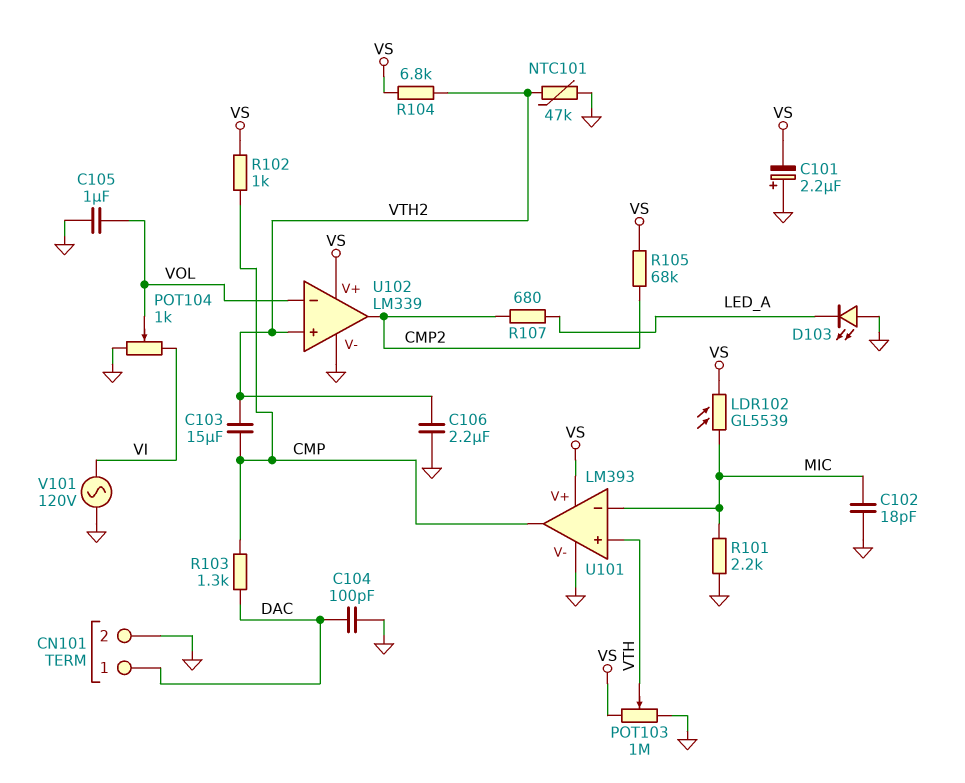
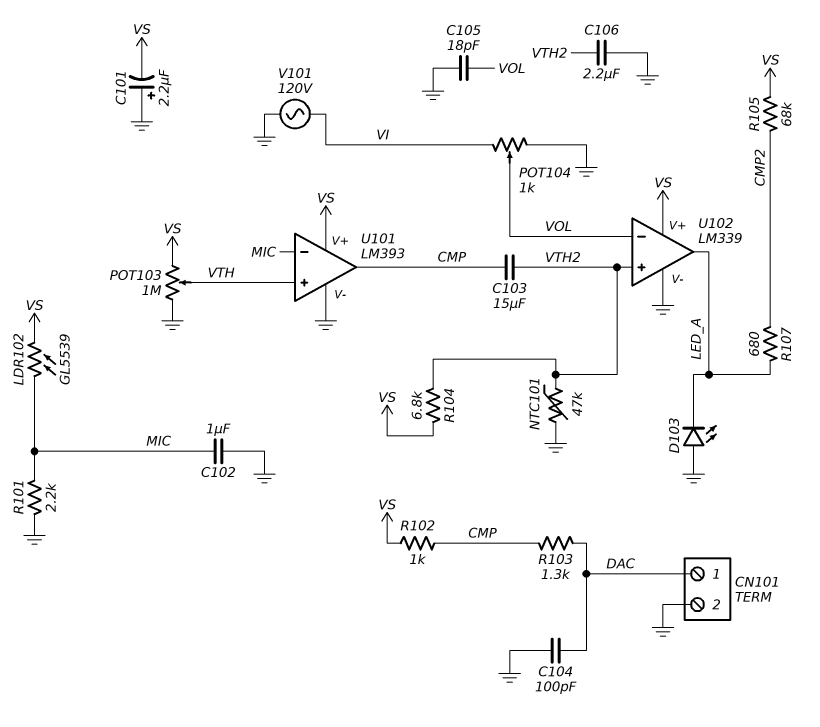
C102: 18pF (GND, MIC) -> 1uF (GND, MIC)
C105: 1uF (GND, VOL) -> 18pF (GND, VOL)
U102 pin out: CMP2 -> LED_A

